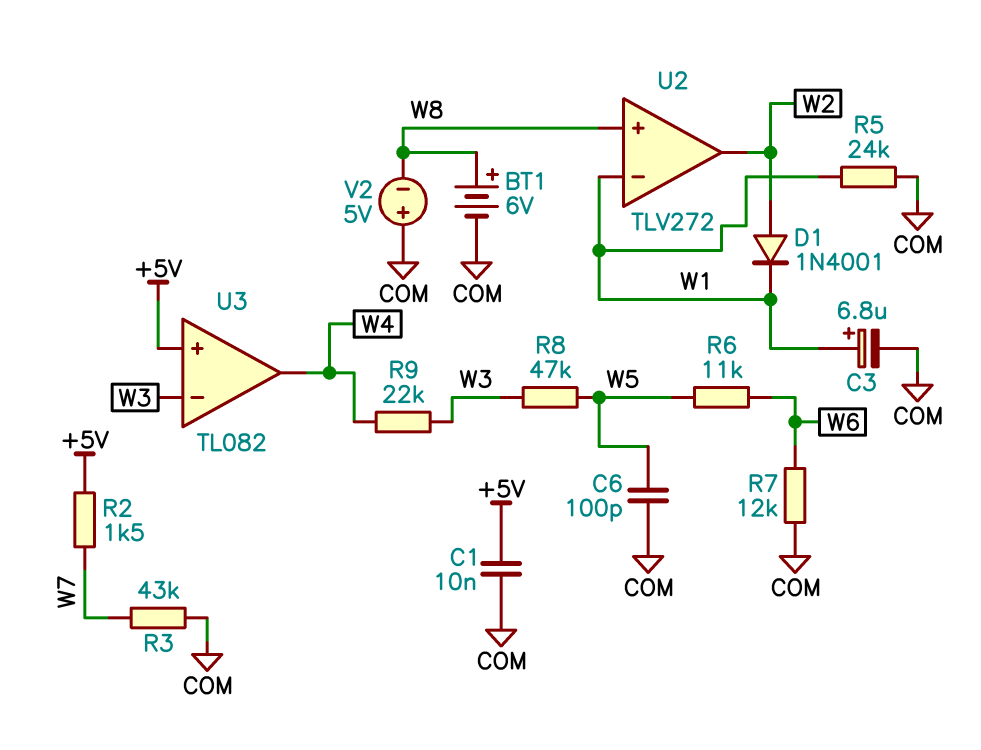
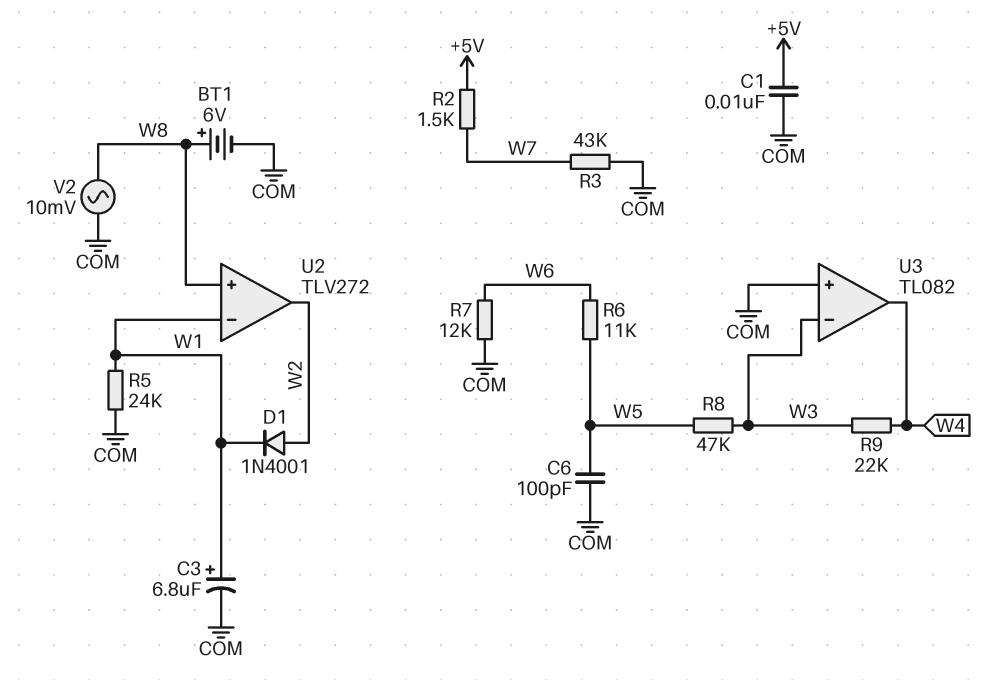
U3 pin in+: +5V -> COM
V2: 5V (plus COM, minus W8) -> AC 10mV (COM, W8)

